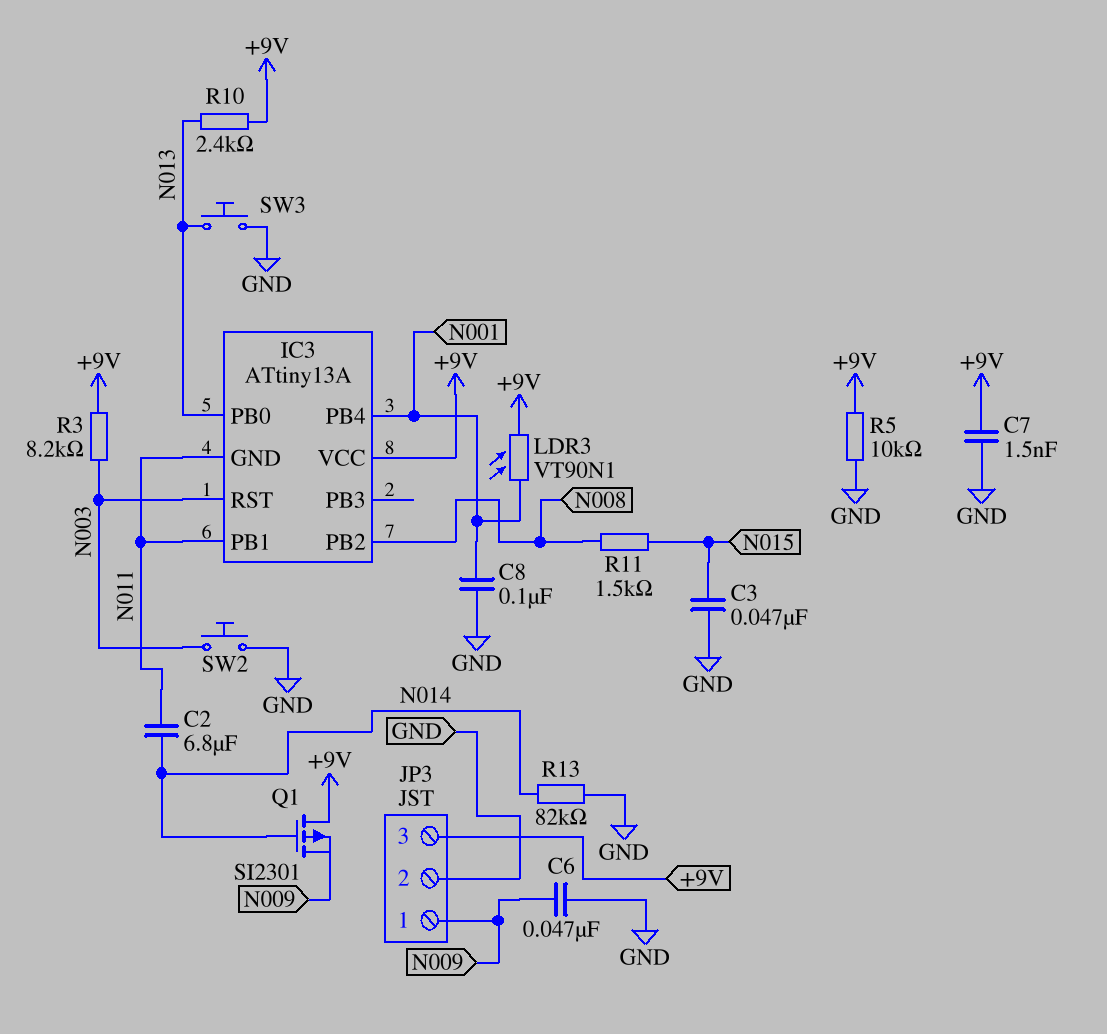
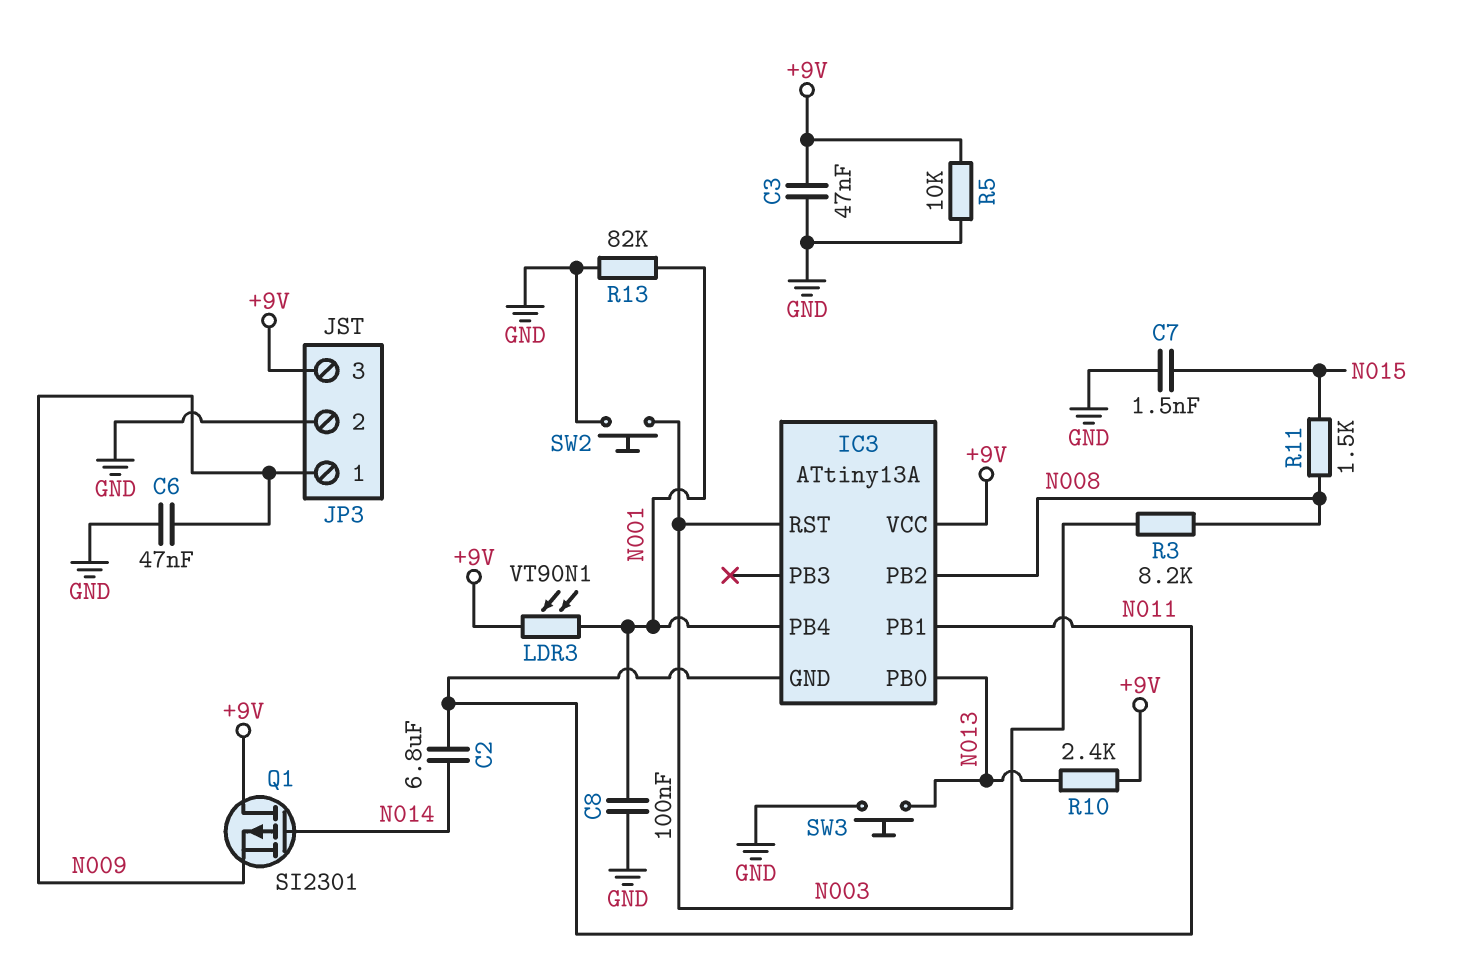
C3: 47nF (GND, N015) -> 47nF (+9V, GND)
C7: 1.5nF (+9V, GND) -> 1.5nF (GND, N015)
R3: 8.2k (+9V, N003) -> 8.2k (N003, N008)
R13: 82k (GND, N014) -> 82k (GND, N001)

